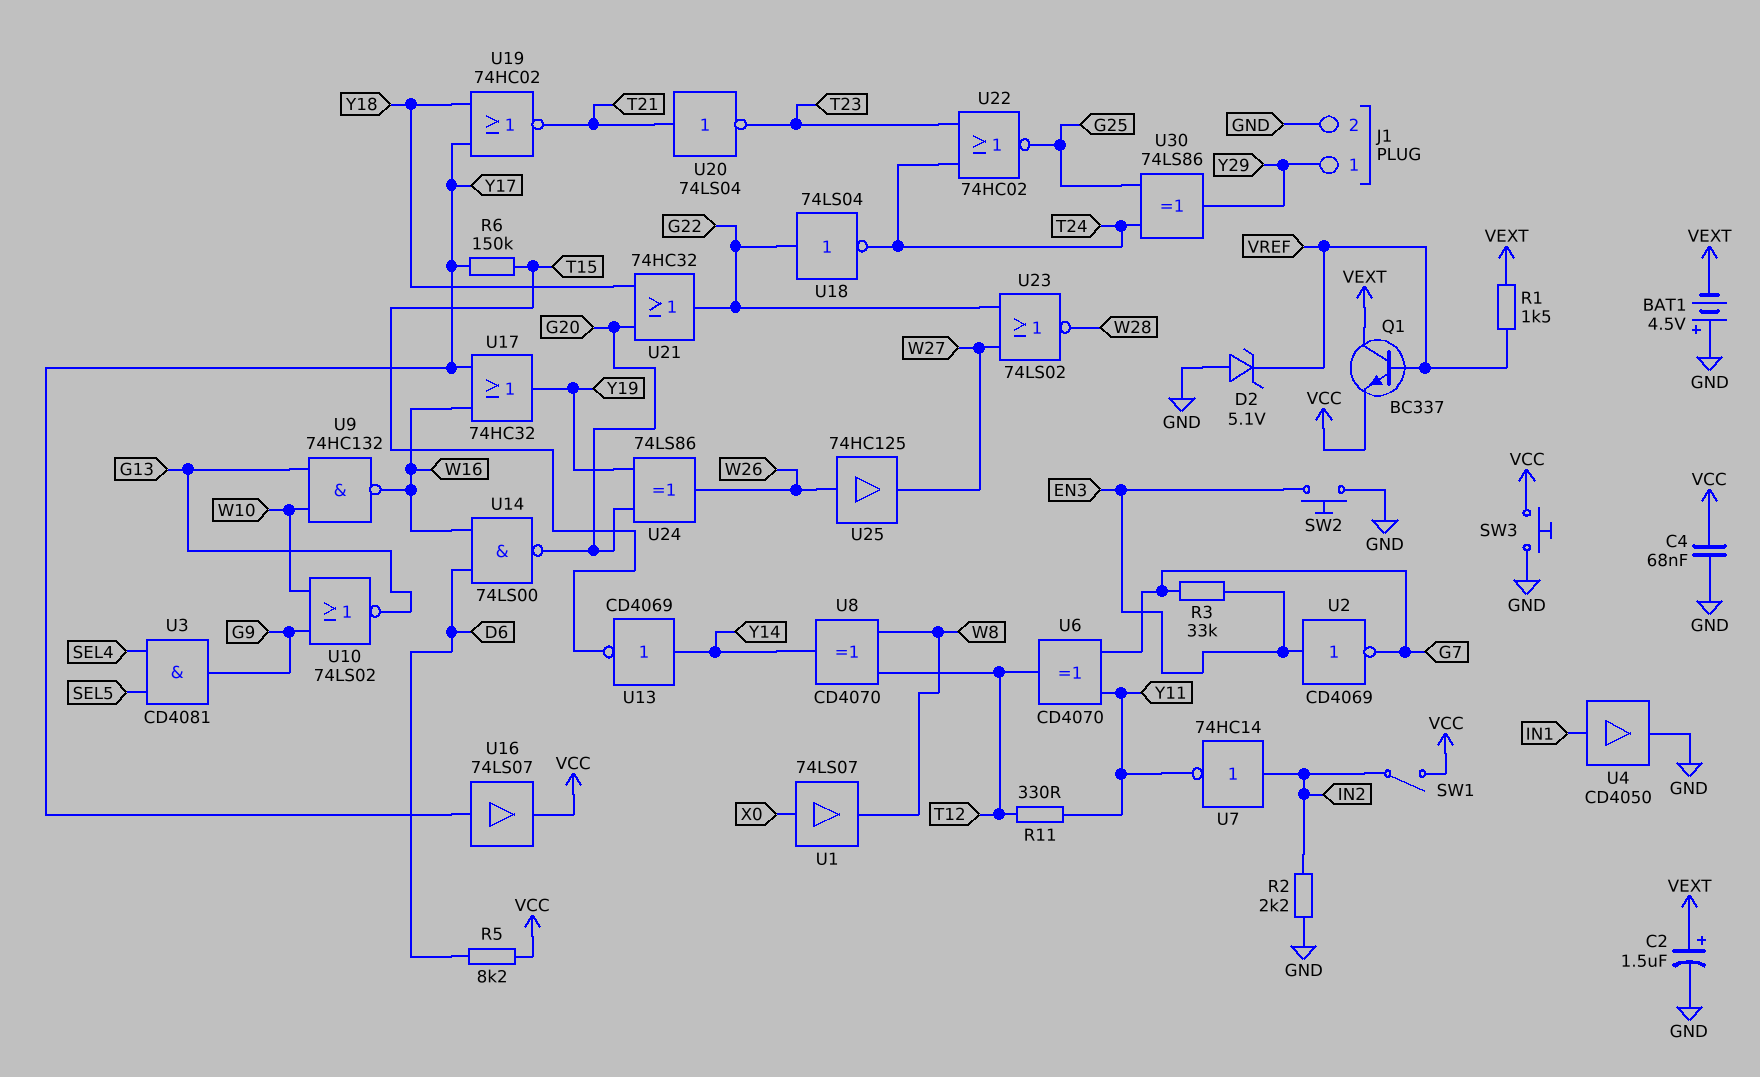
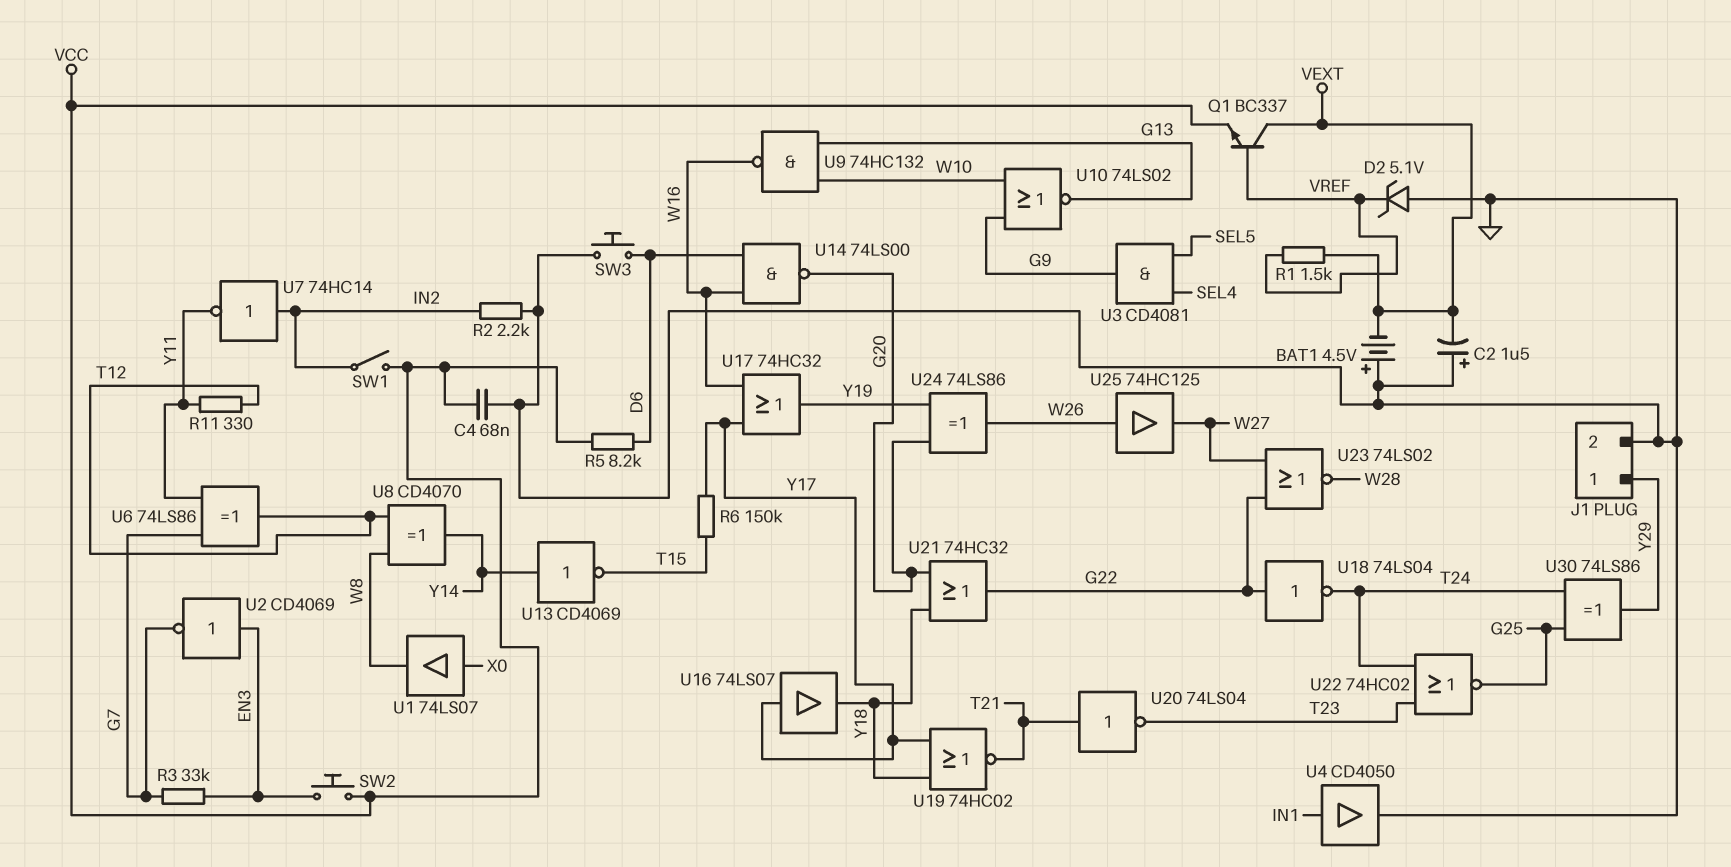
C2: 1.5uF (plus VEXT, minus GND) -> 1.5uF (plus GND, minus VEXT)
SW2: button (EN3, GND) -> button (EN3, VCC)
SW3: button (GND, VCC) -> button (D6, GND)
U6: XOR CD4070 (in G7, in Y11, out T12) -> XOR 74LS86 (in G7, in Y11, out T12)
U16: buffer 74LS07 (in Y17, out VCC) -> buffer 74LS07 (in Y17, out Y18)

